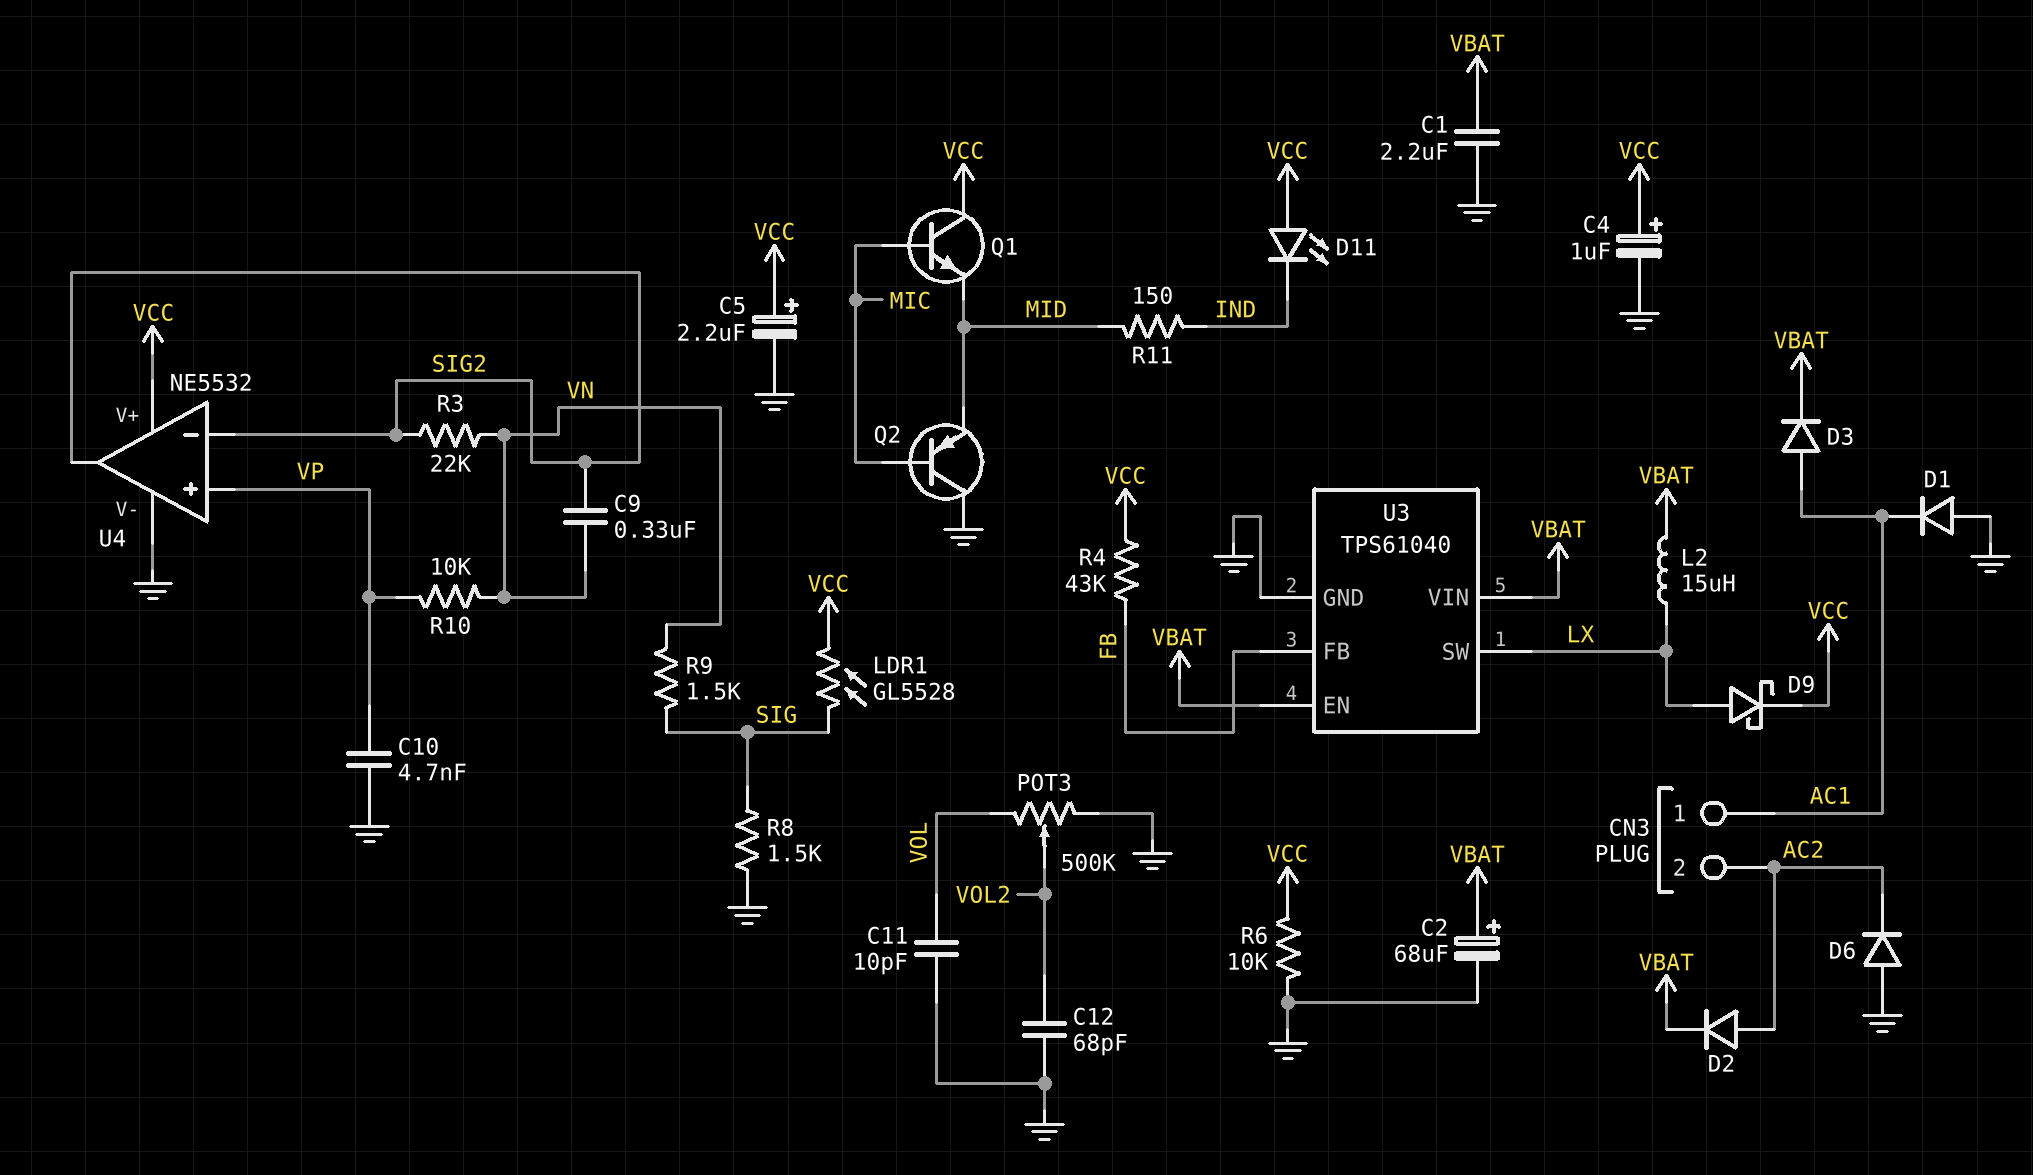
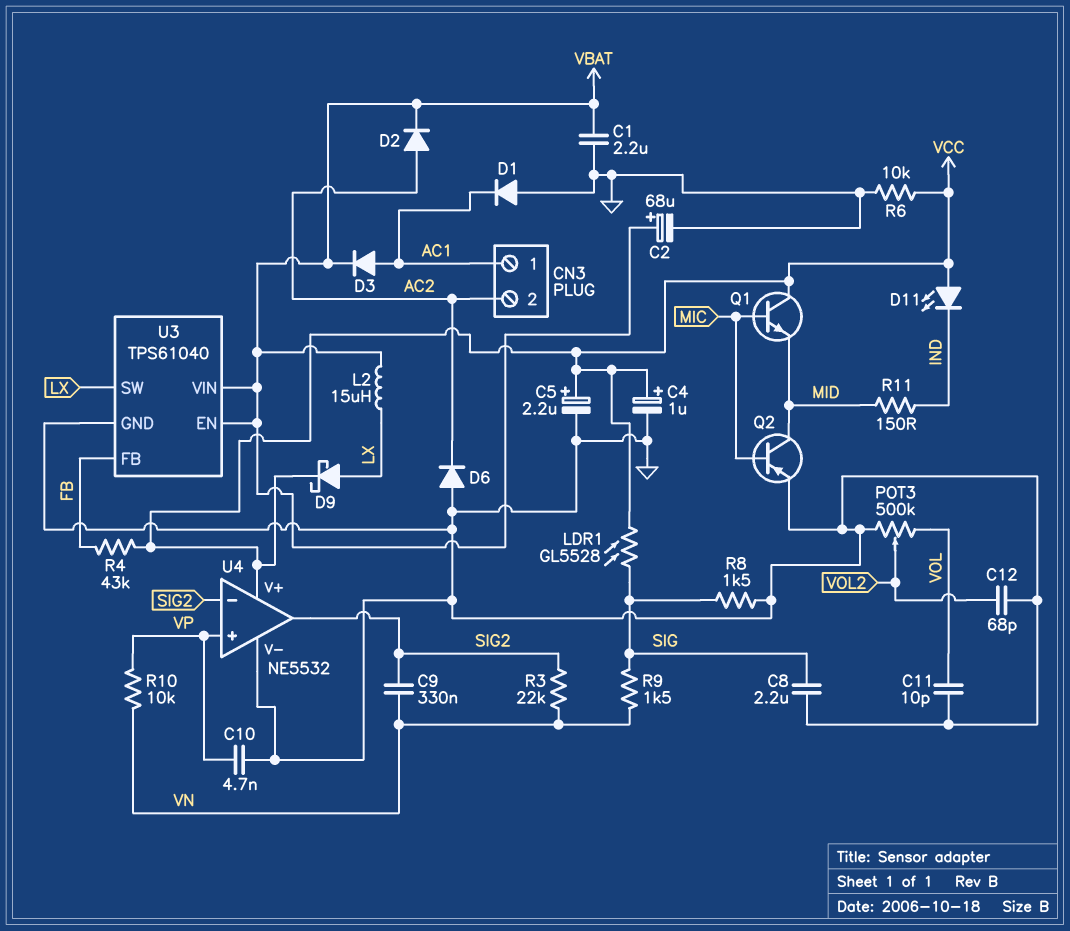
C8: none -> 2.2uF (GND, SIG)
Q2: PNP (B MIC, C GND, E MID) -> PNP (B MIC, C MID, E GND)

